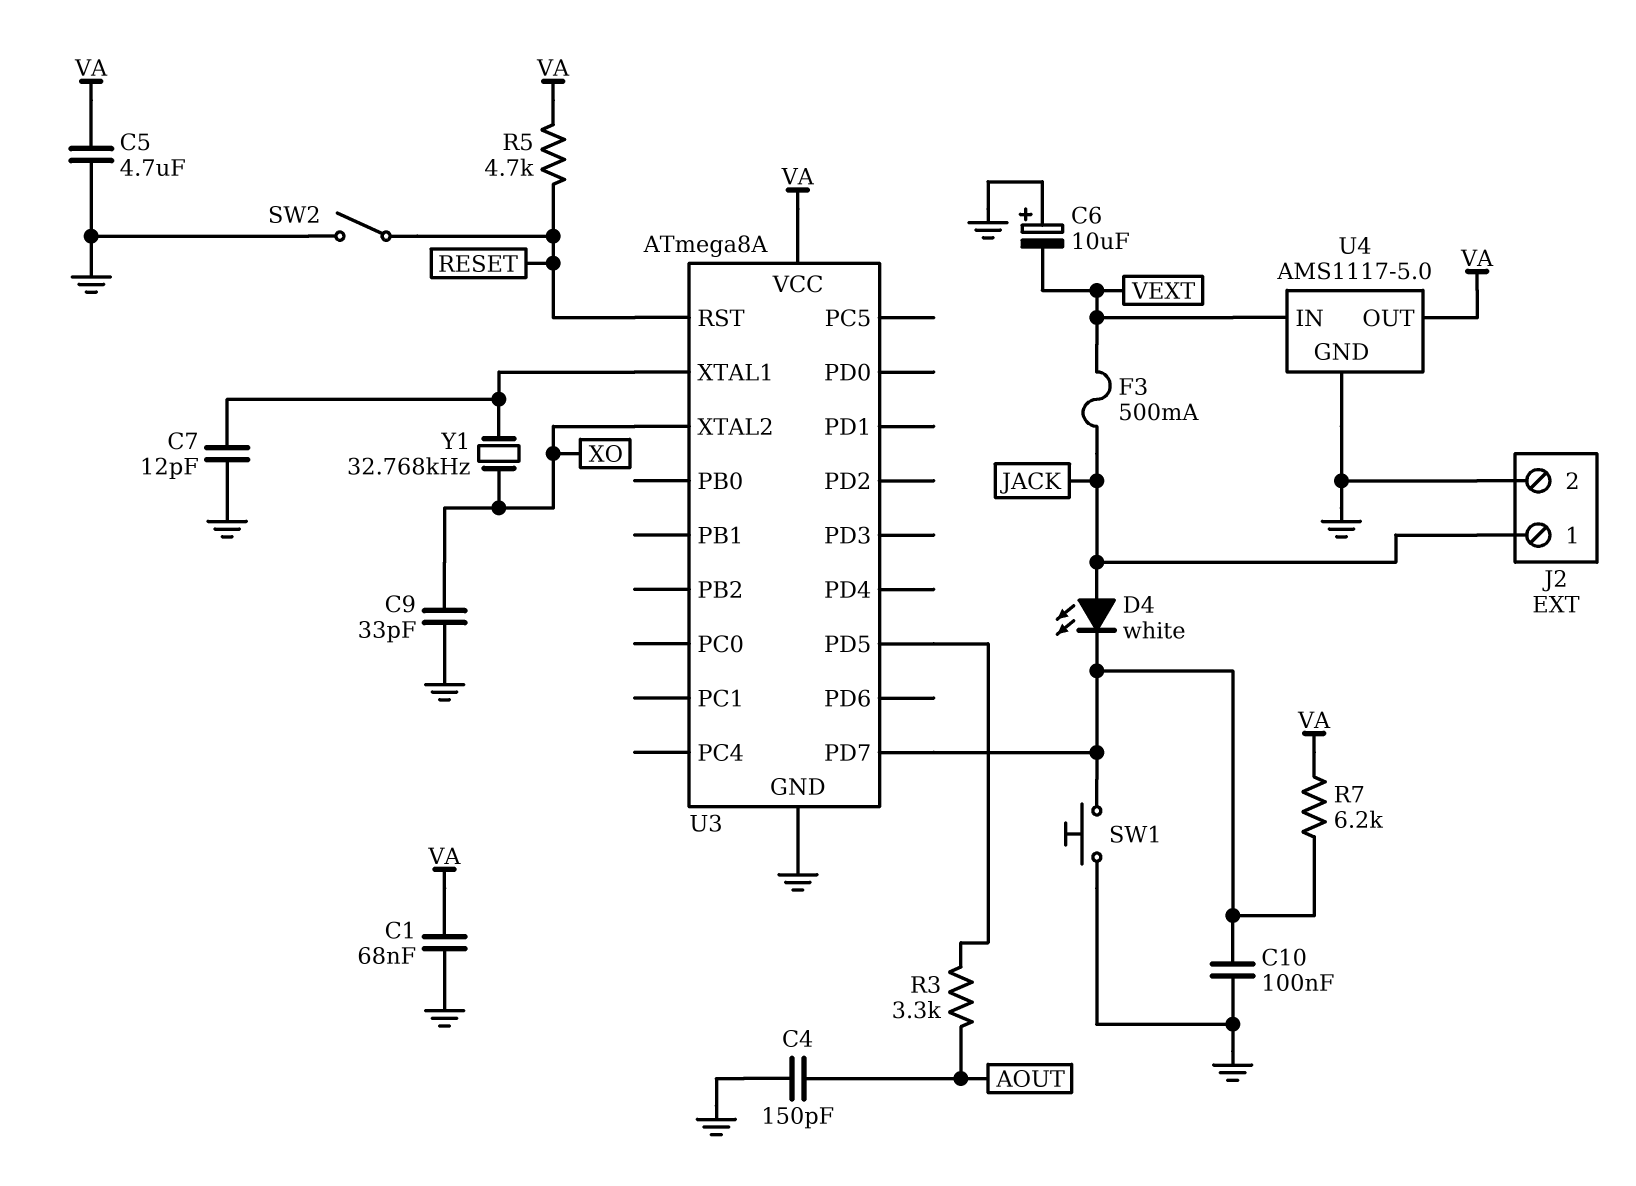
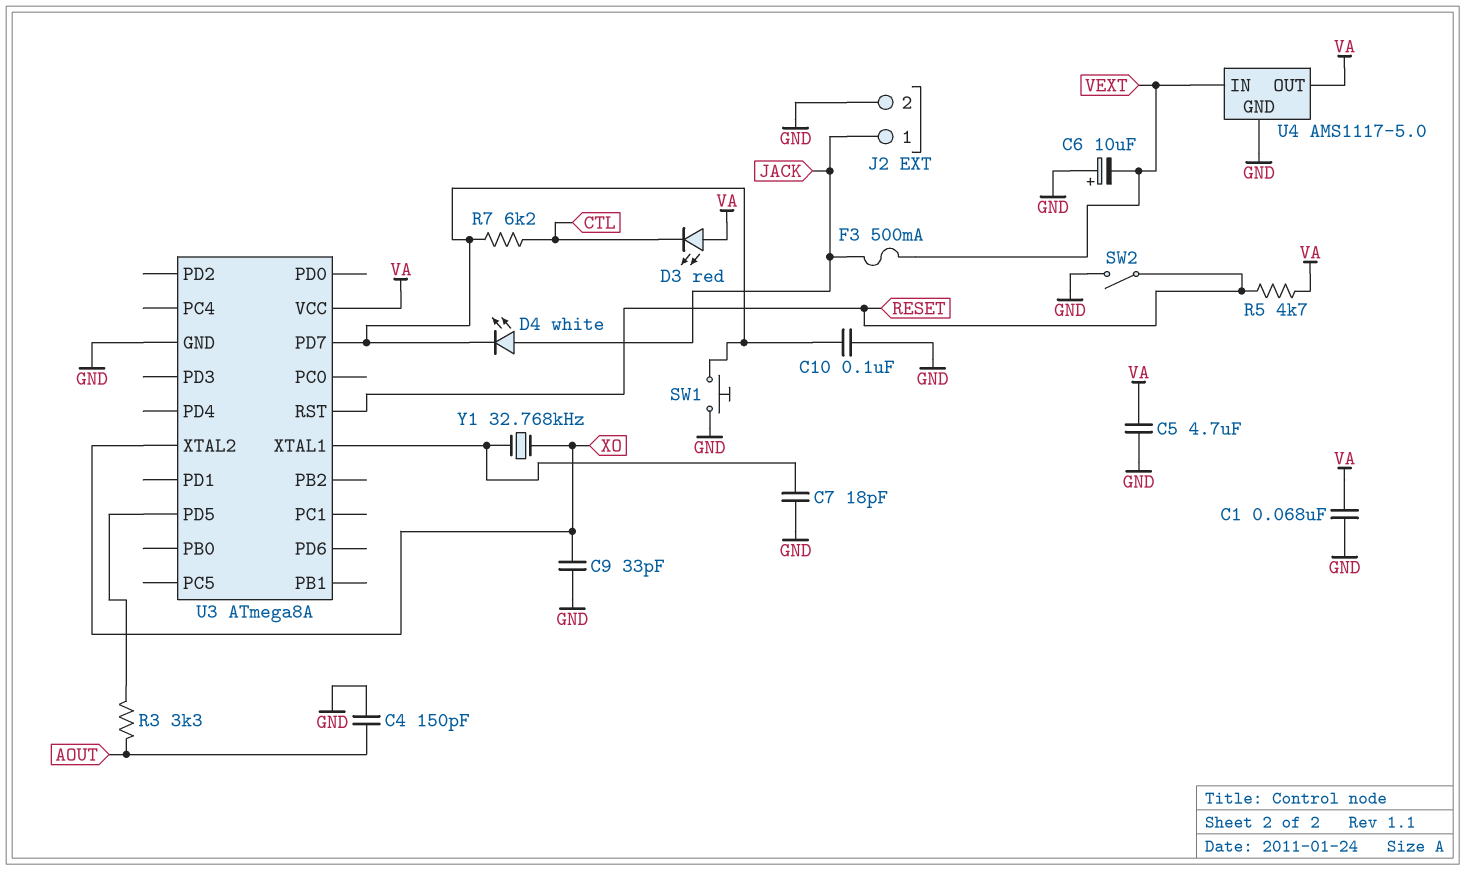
C7: 12pF (GND, U3/XTAL1) -> 18pF (GND, U3/XTAL1)
D3: none -> LED red (A VA, K CTL)
R7: 6.2k (U3/PD7, VA) -> 6.2k (CTL, U3/PD7)

